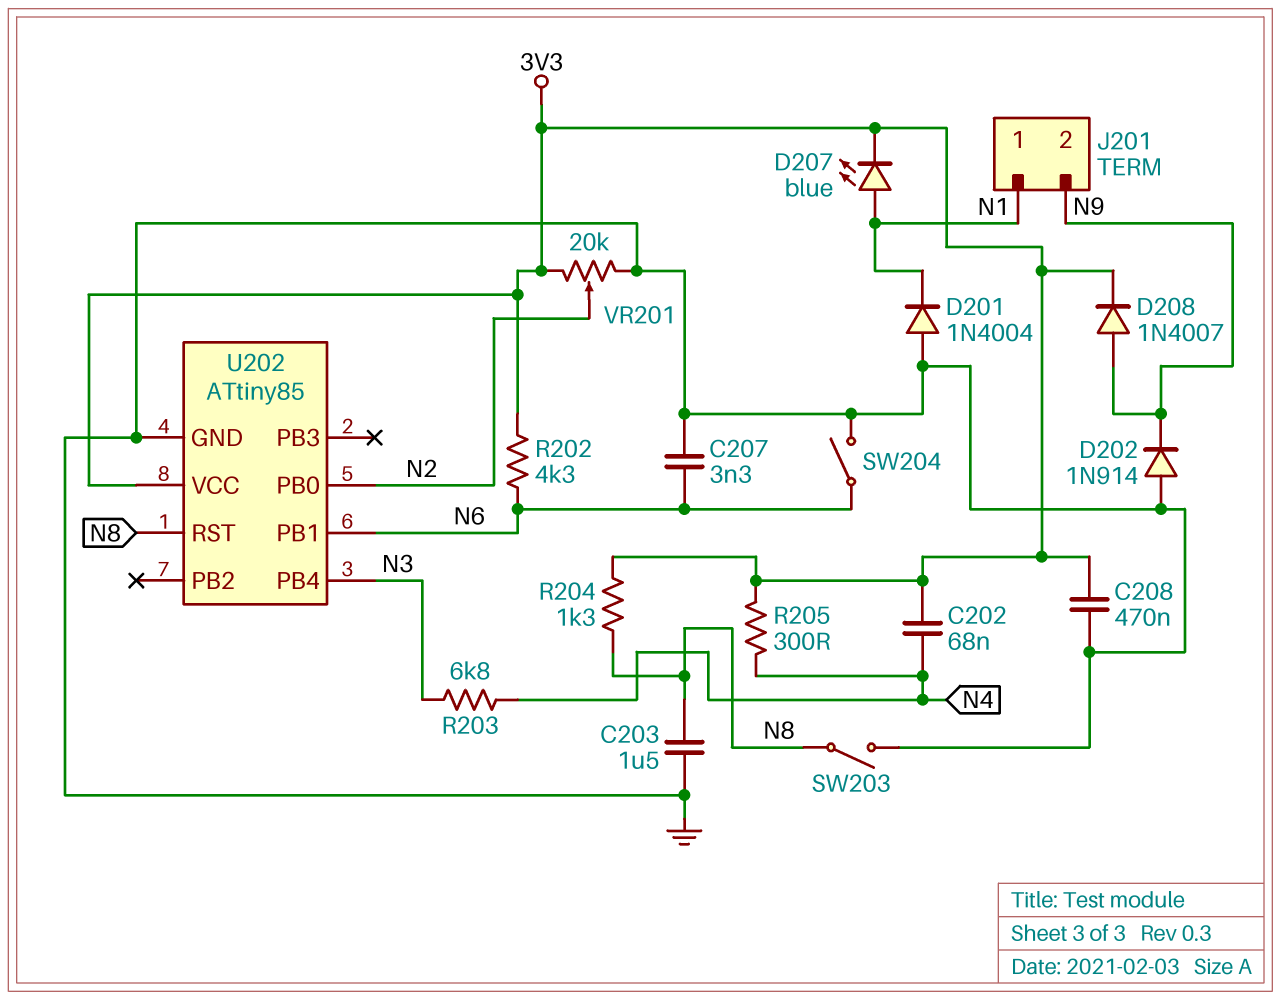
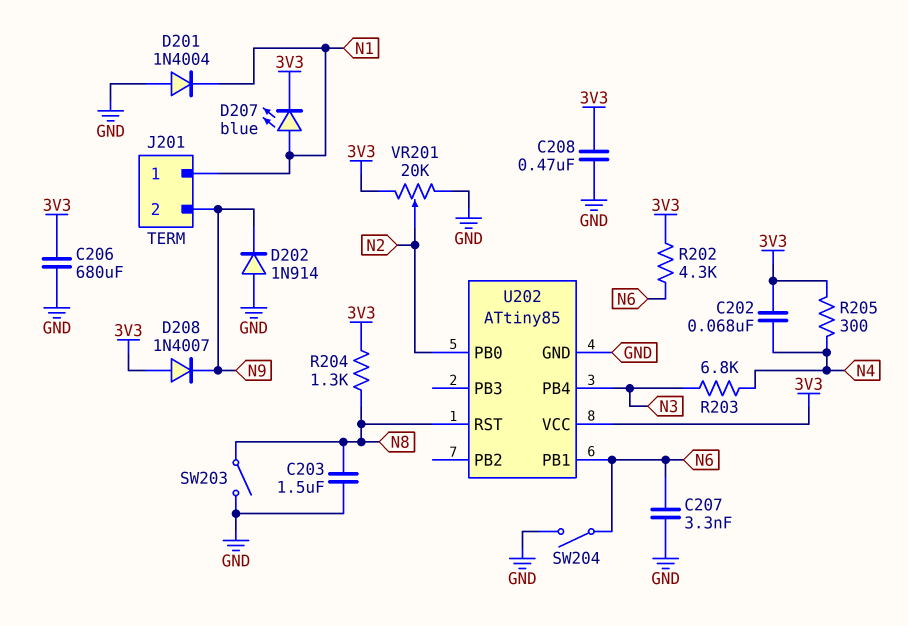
C206: none -> 680uF (3V3, GND)
D208: diode 1N4007 (A N9, K 3V3) -> diode 1N4007 (A 3V3, K N9)

